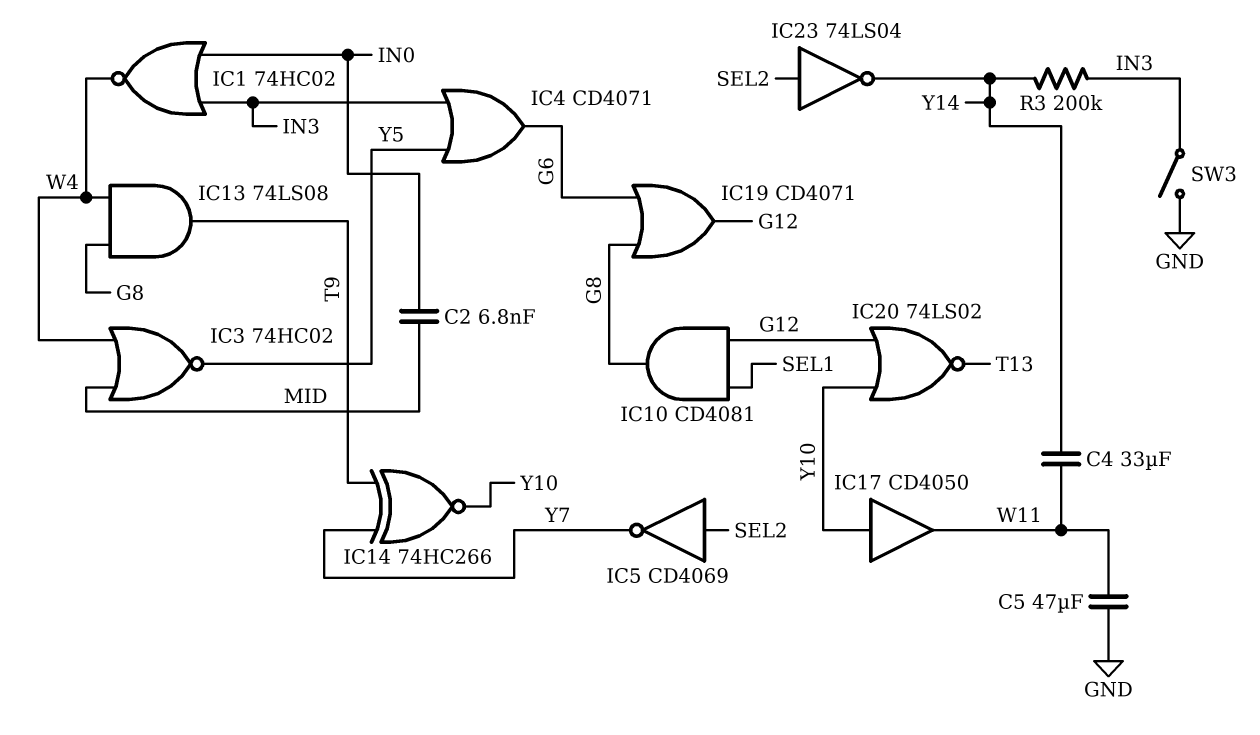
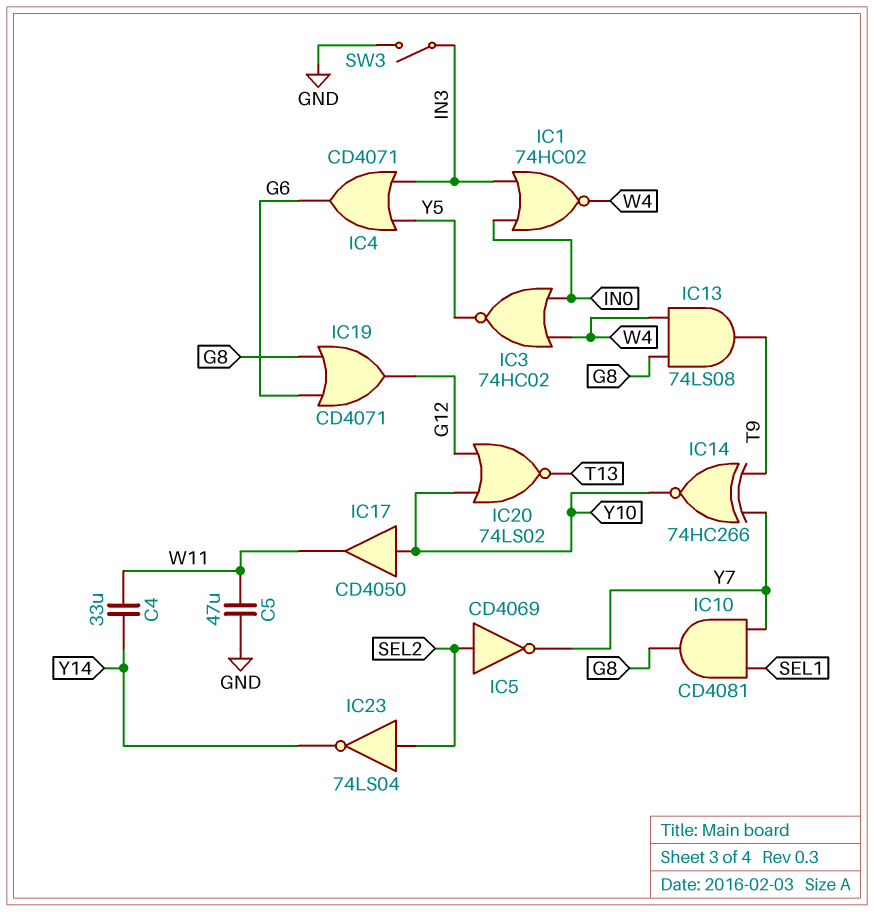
C2: 6.8nF (IN0, MID) -> none
IC3: NOR 74HC02 (in MID, in W4, out Y5) -> NOR 74HC02 (in IN0, in W4, out Y5)
IC10: AND CD4081 (in G12, in SEL1, out G8) -> AND CD4081 (in SEL1, in Y7, out G8)
R3: 200k (IN3, Y14) -> none

